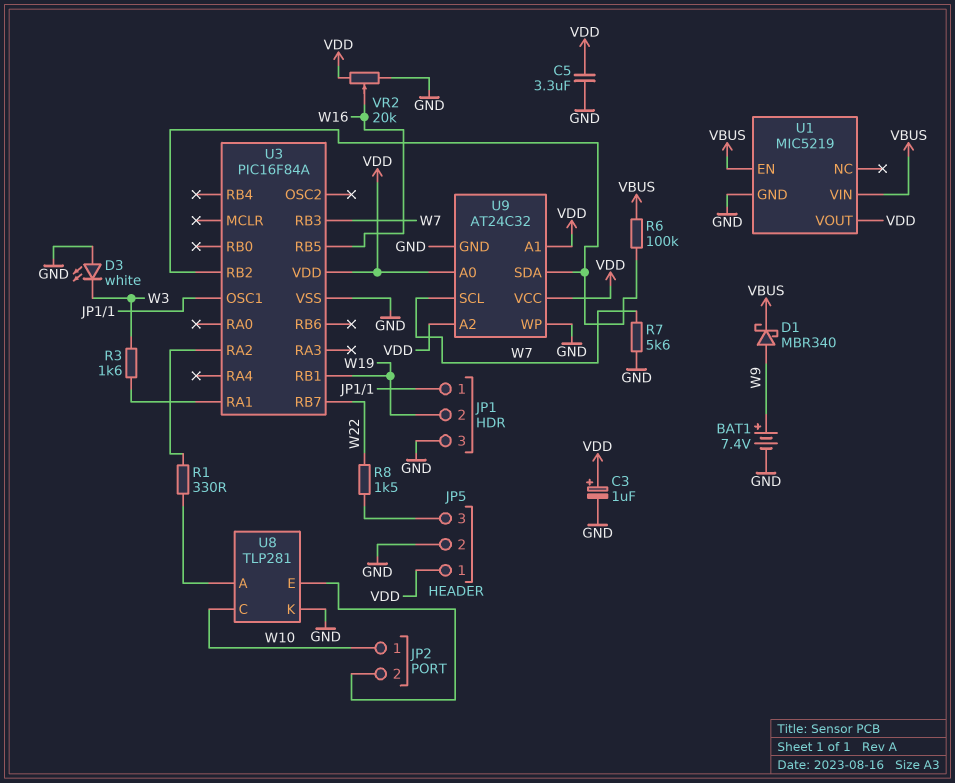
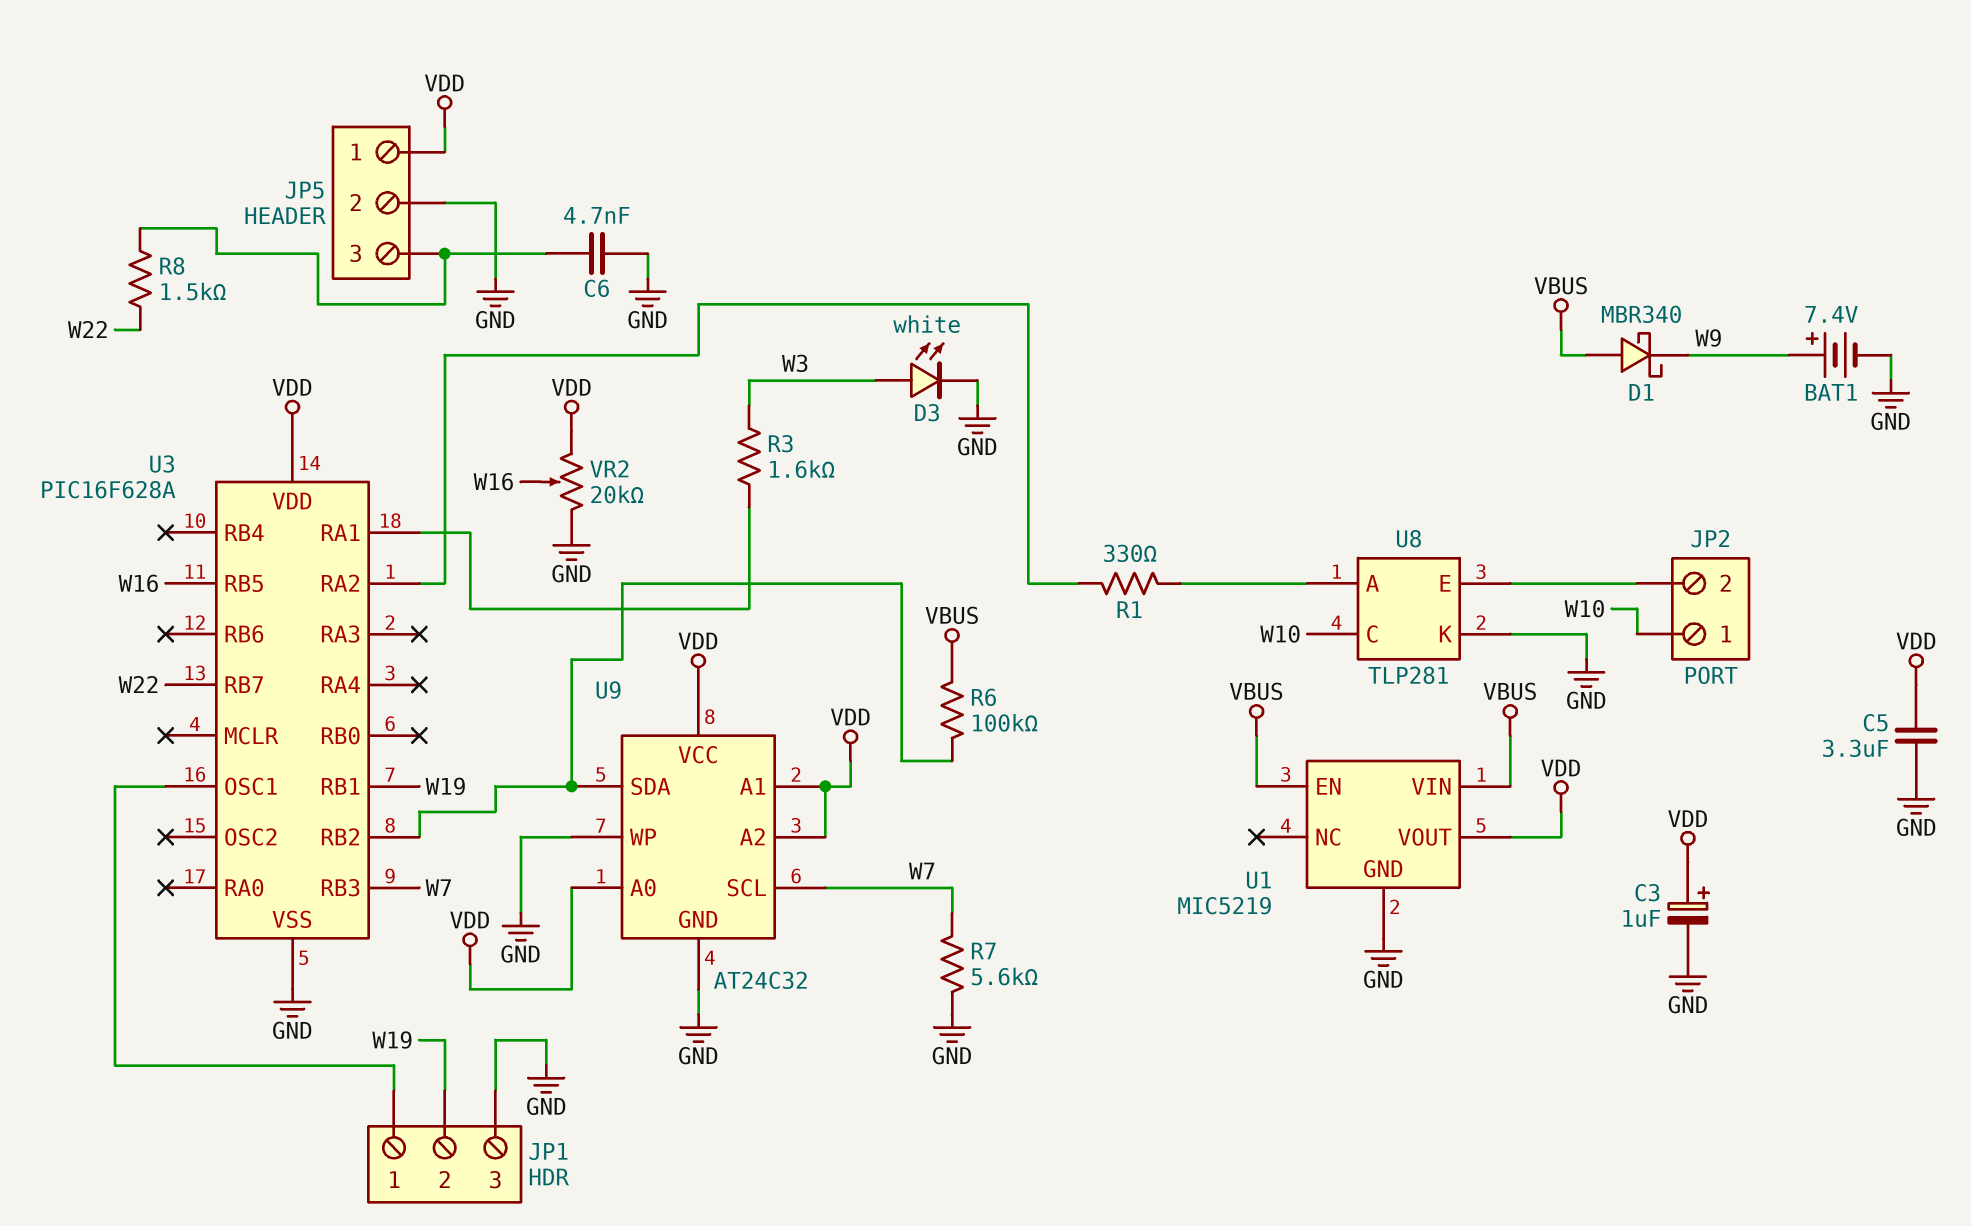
C6: none -> 4.7nF (GND, JP5/3)
D1: schottky MBR340 (A W9, K VBUS) -> schottky MBR340 (A VBUS, K W9)
D3: LED white (A GND, K W3) -> LED white (A W3, K GND)
U3: PIC16F84A -> PIC16F628A

